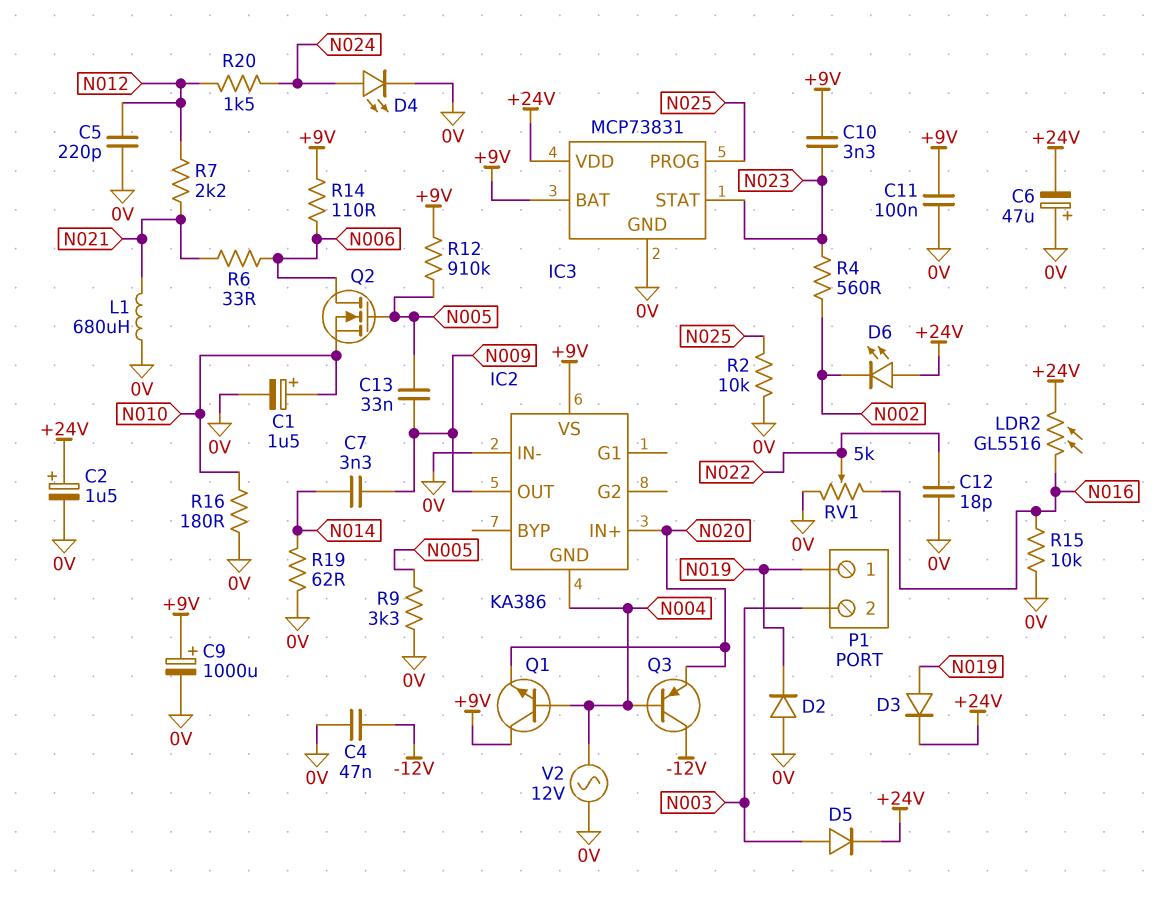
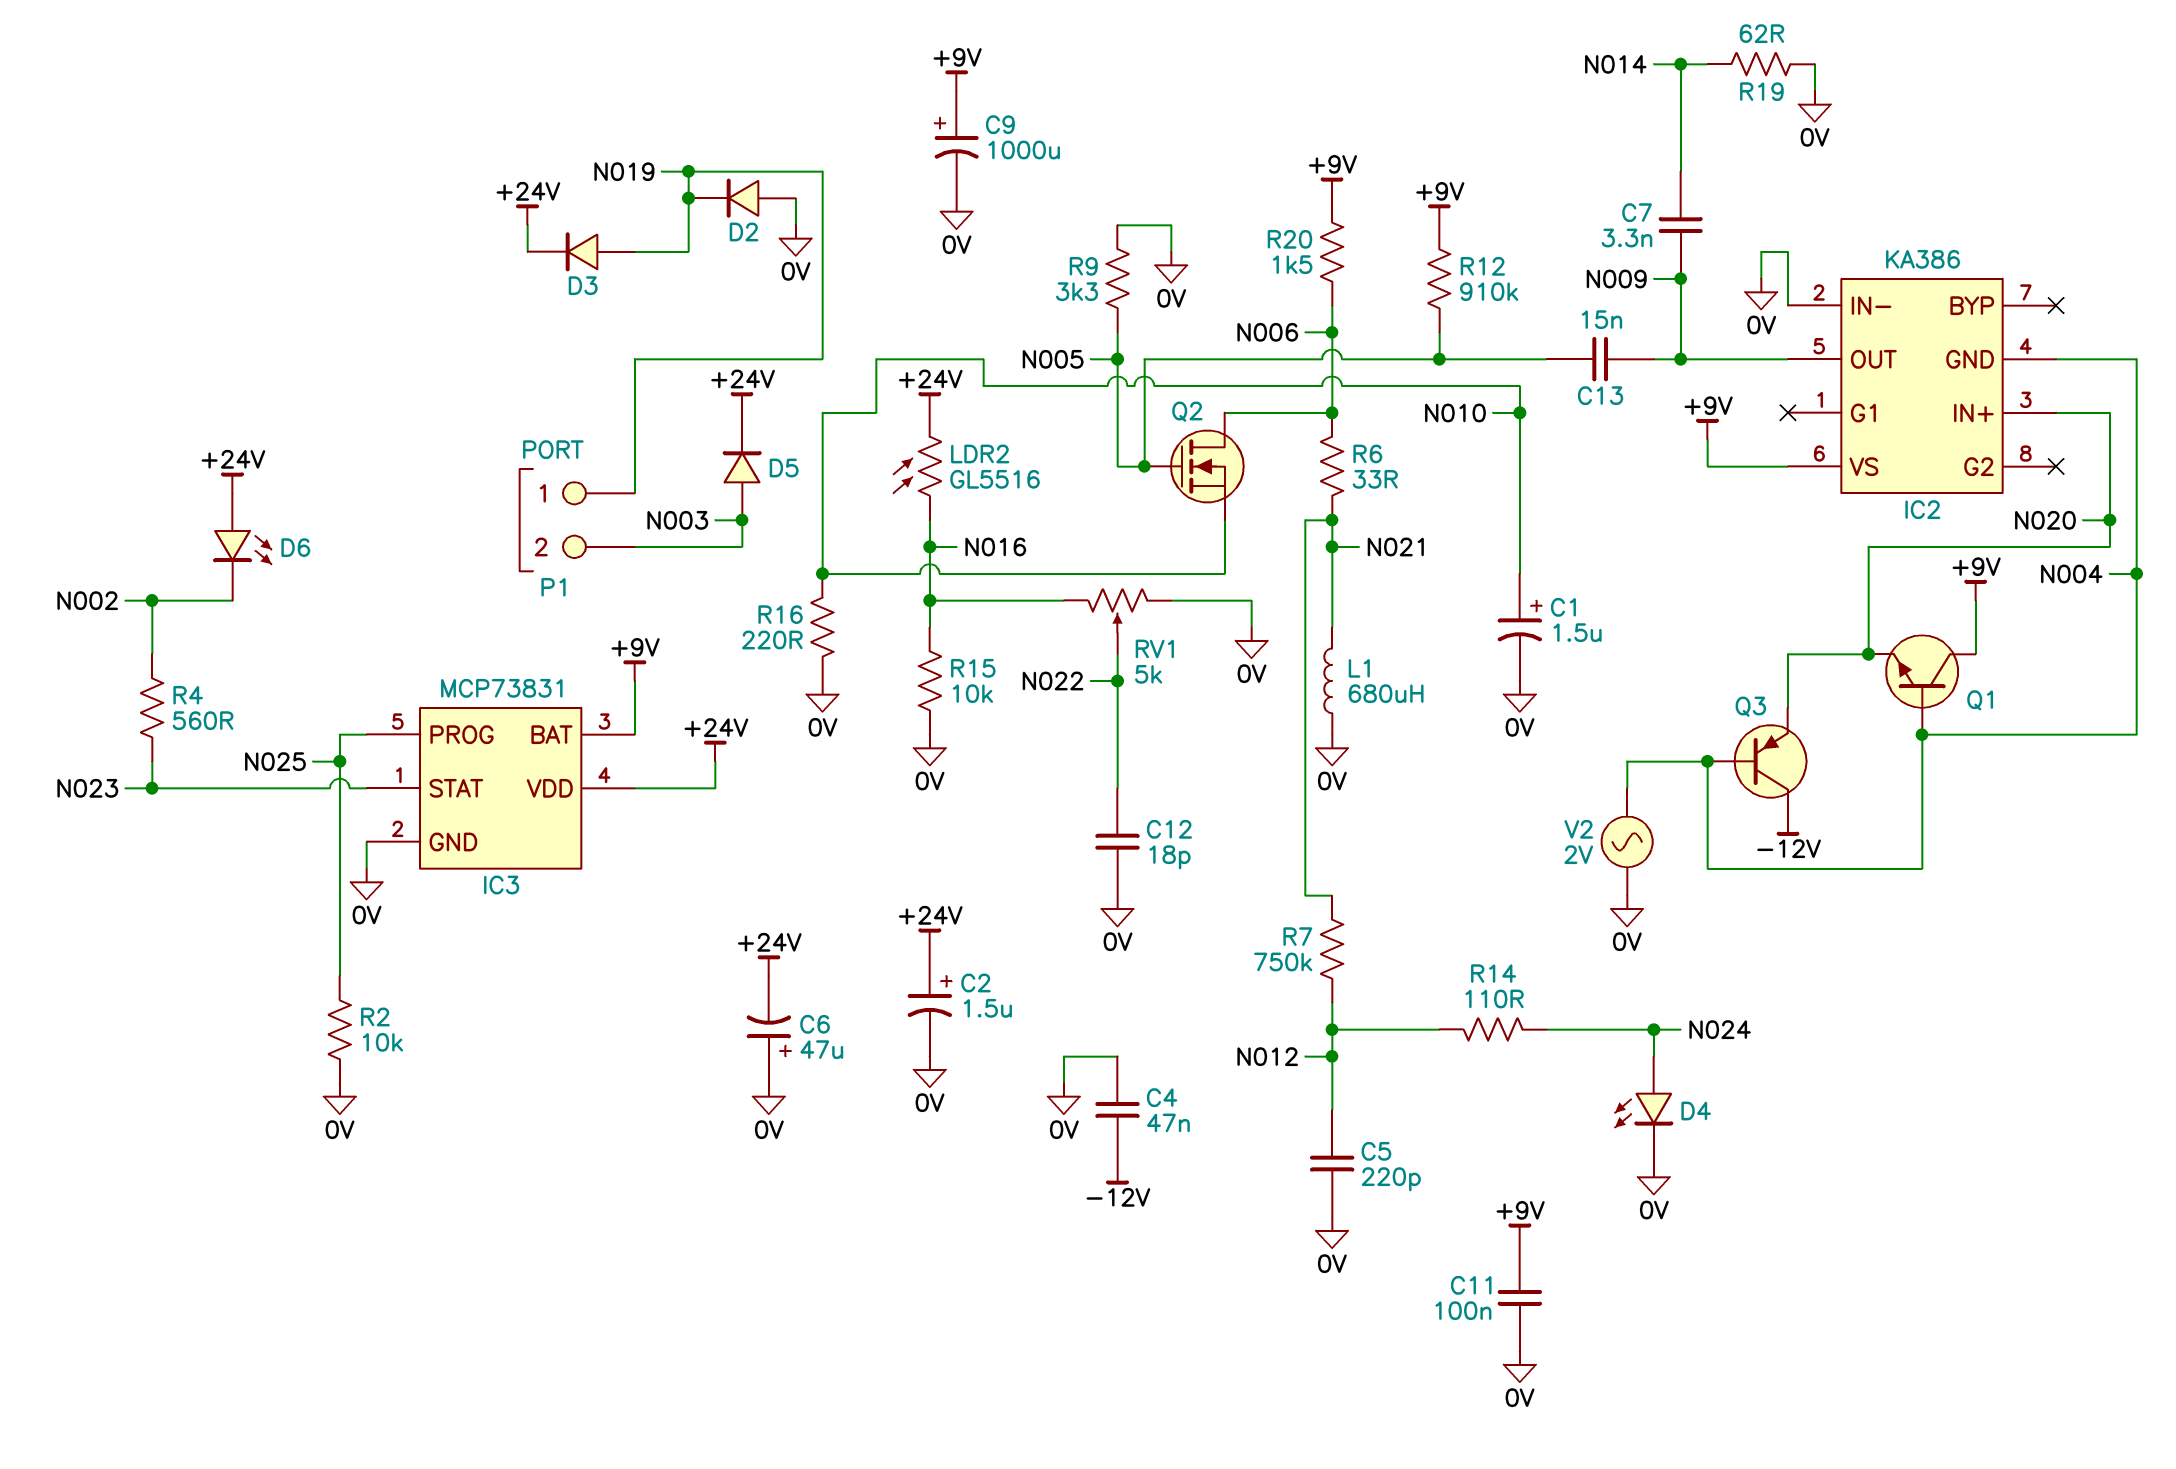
C10: 3.3nF (+9V, N023) -> none
C13: 33nF (N005, N009) -> 15nF (N005, N009)
R7: 2.2k (N012, N021) -> 750k (N012, N021)
R14: 110 (+9V, N006) -> 110 (N012, N024)
R16: 180 (0V, N010) -> 220 (0V, N010)
R20: 1.5k (N012, N024) -> 1.5k (+9V, N006)
V2: AC 12V (0V, N004) -> AC 2V (0V, N004)

